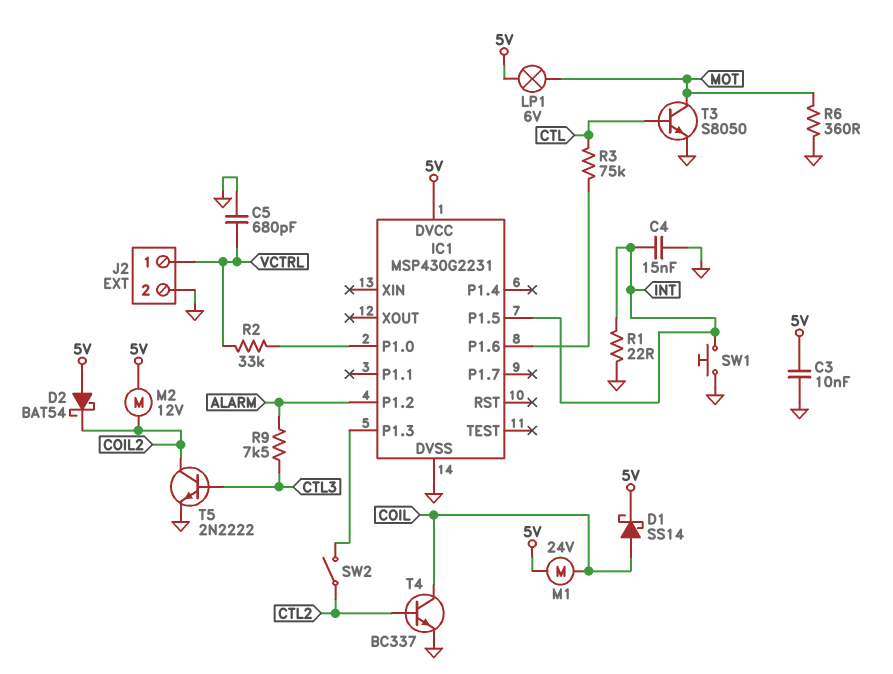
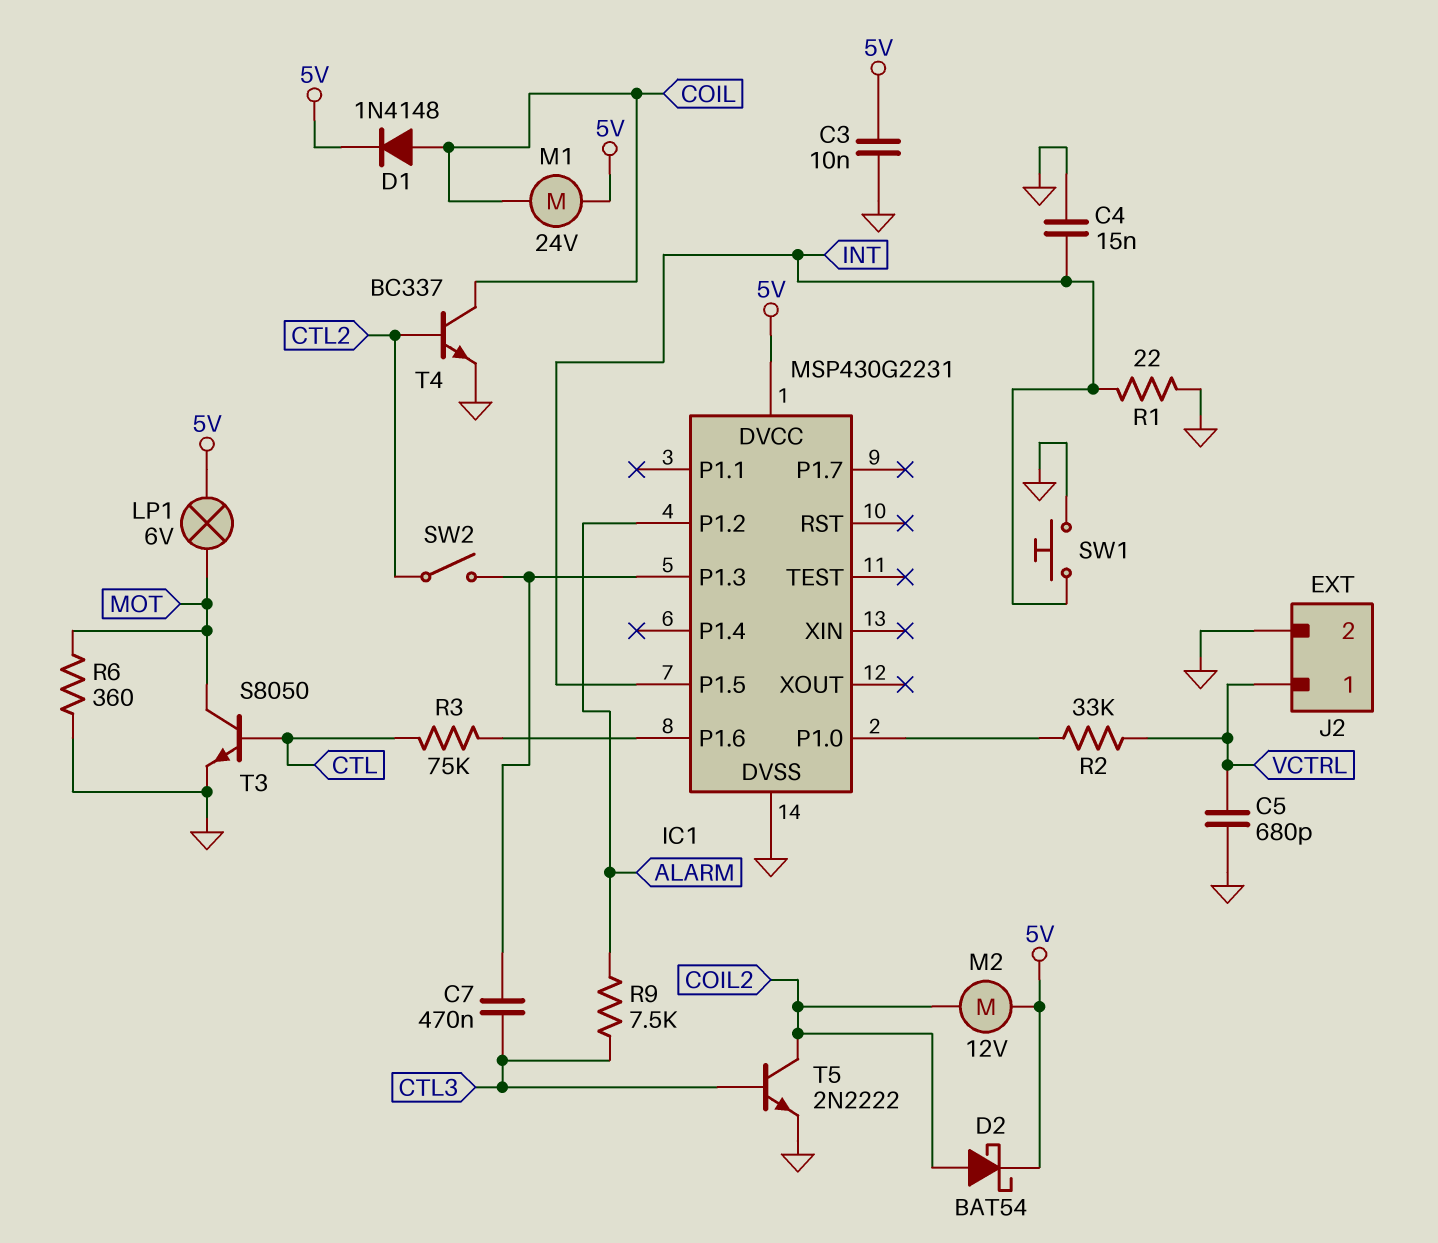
C7: none -> 470nF (CTL3, IC1/P1.3)
D1: schottky SS14 (A COIL, K 5V) -> diode 1N4148 (A COIL, K 5V)
D2: schottky BAT54 (A 5V, K COIL2) -> schottky BAT54 (A COIL2, K 5V)

